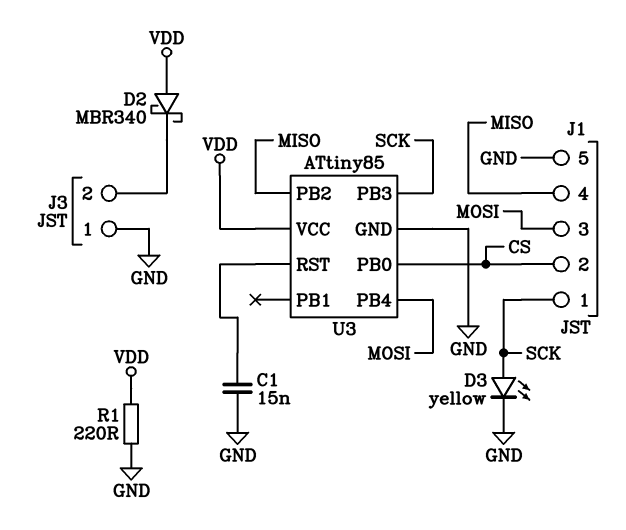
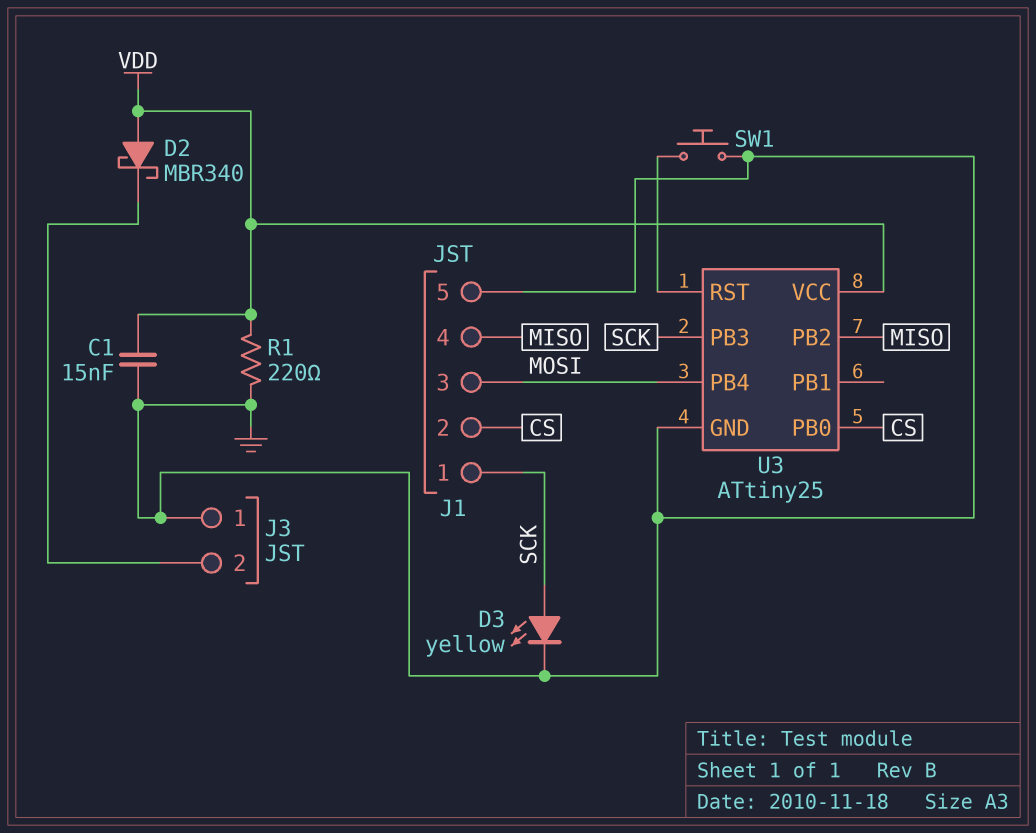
C1: 15nF (GND, U3/RST) -> 15nF (GND, VDD)
SW1: none -> button (GND, U3/RST)
U3: ATtiny85 -> ATtiny25

